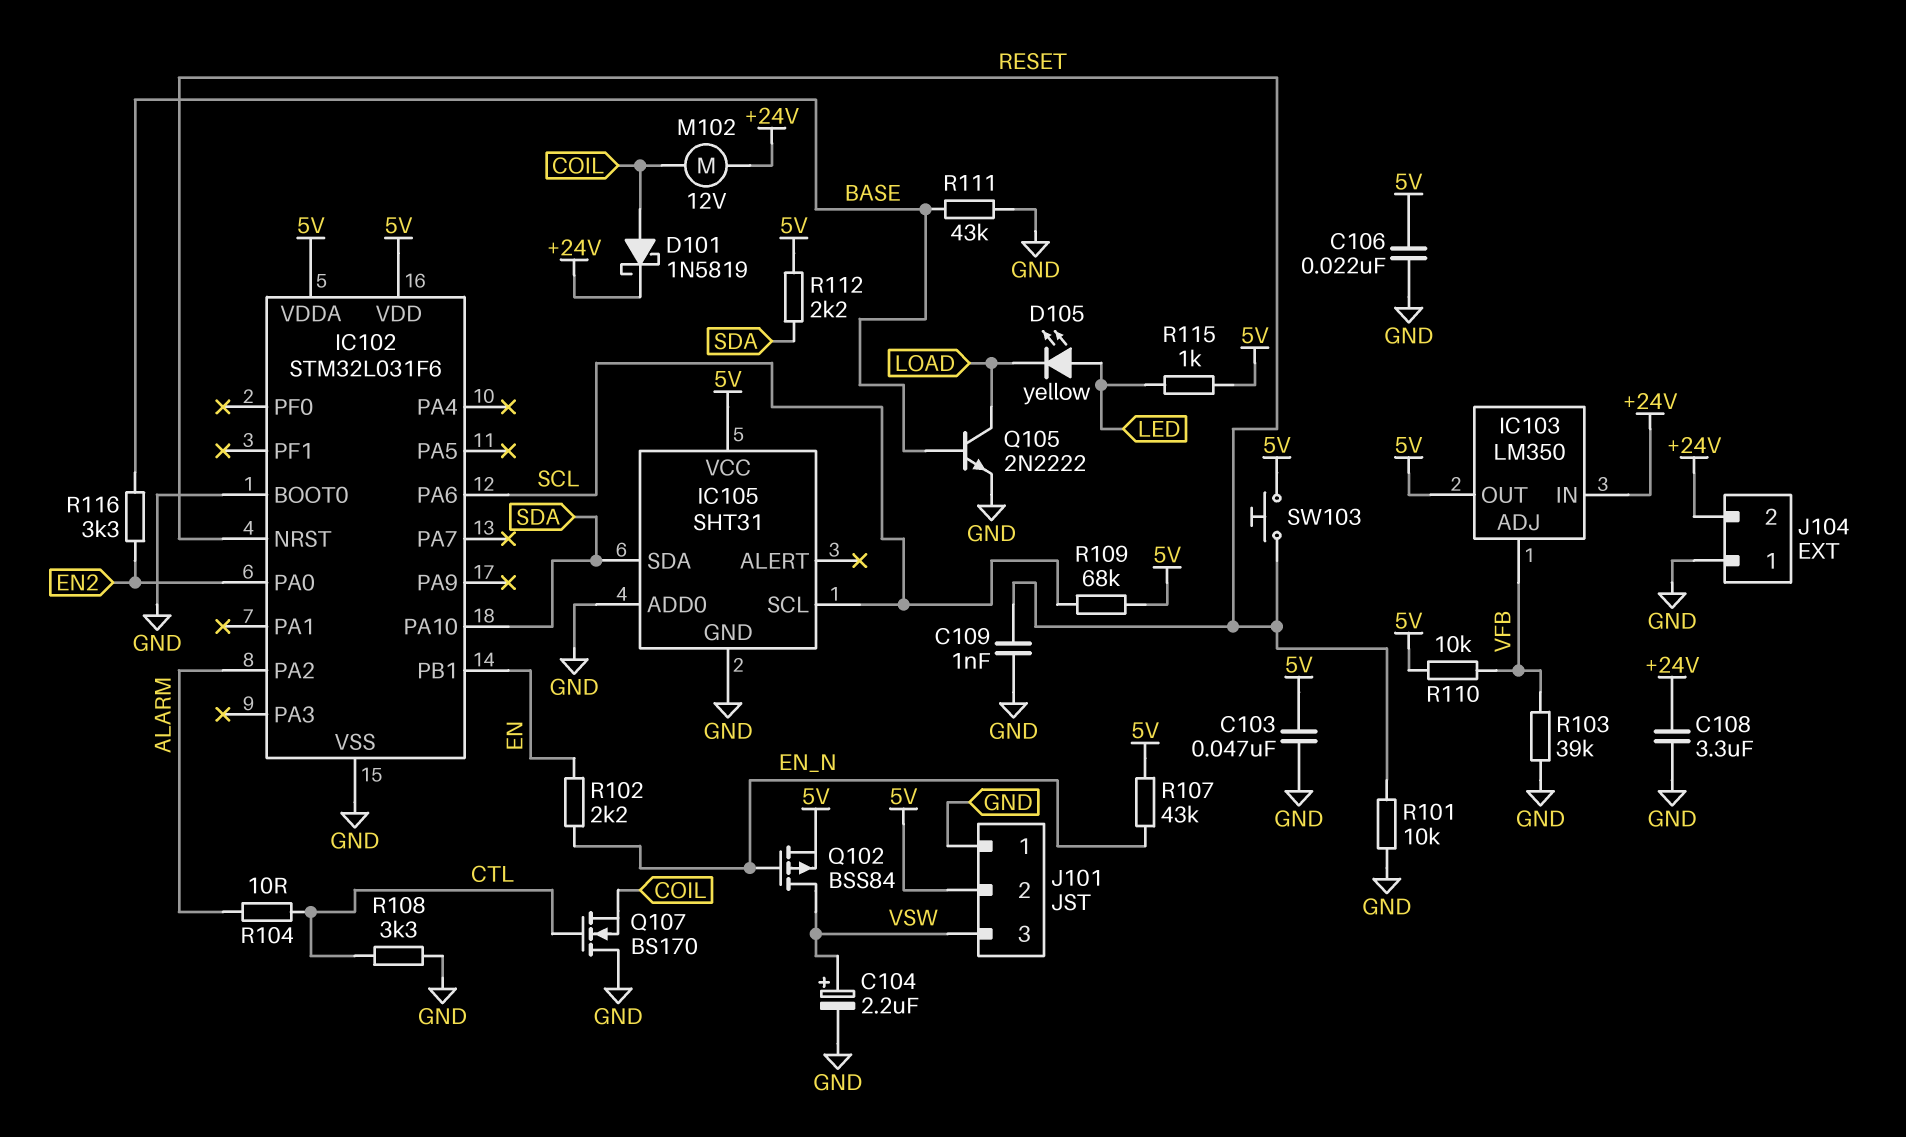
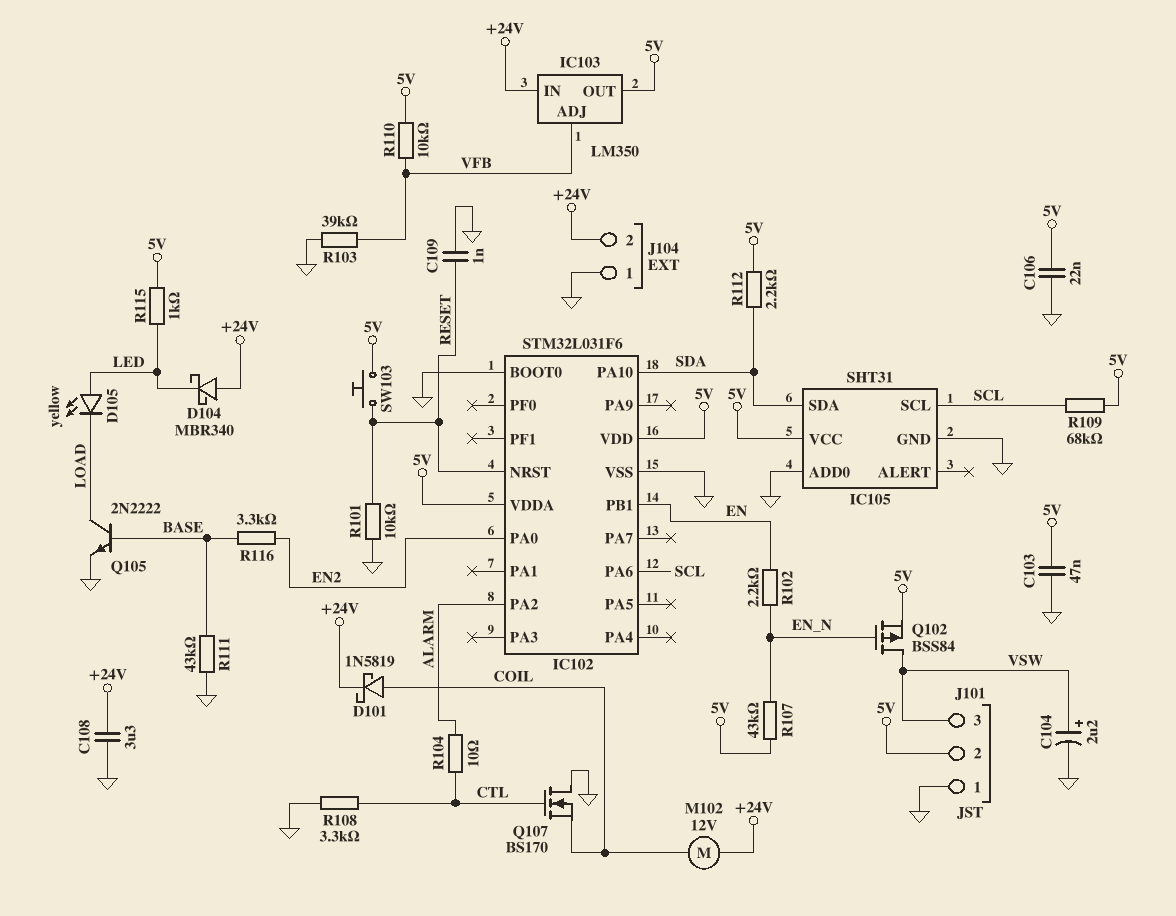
D104: none -> schottky MBR340 (A +24V, K LED)

